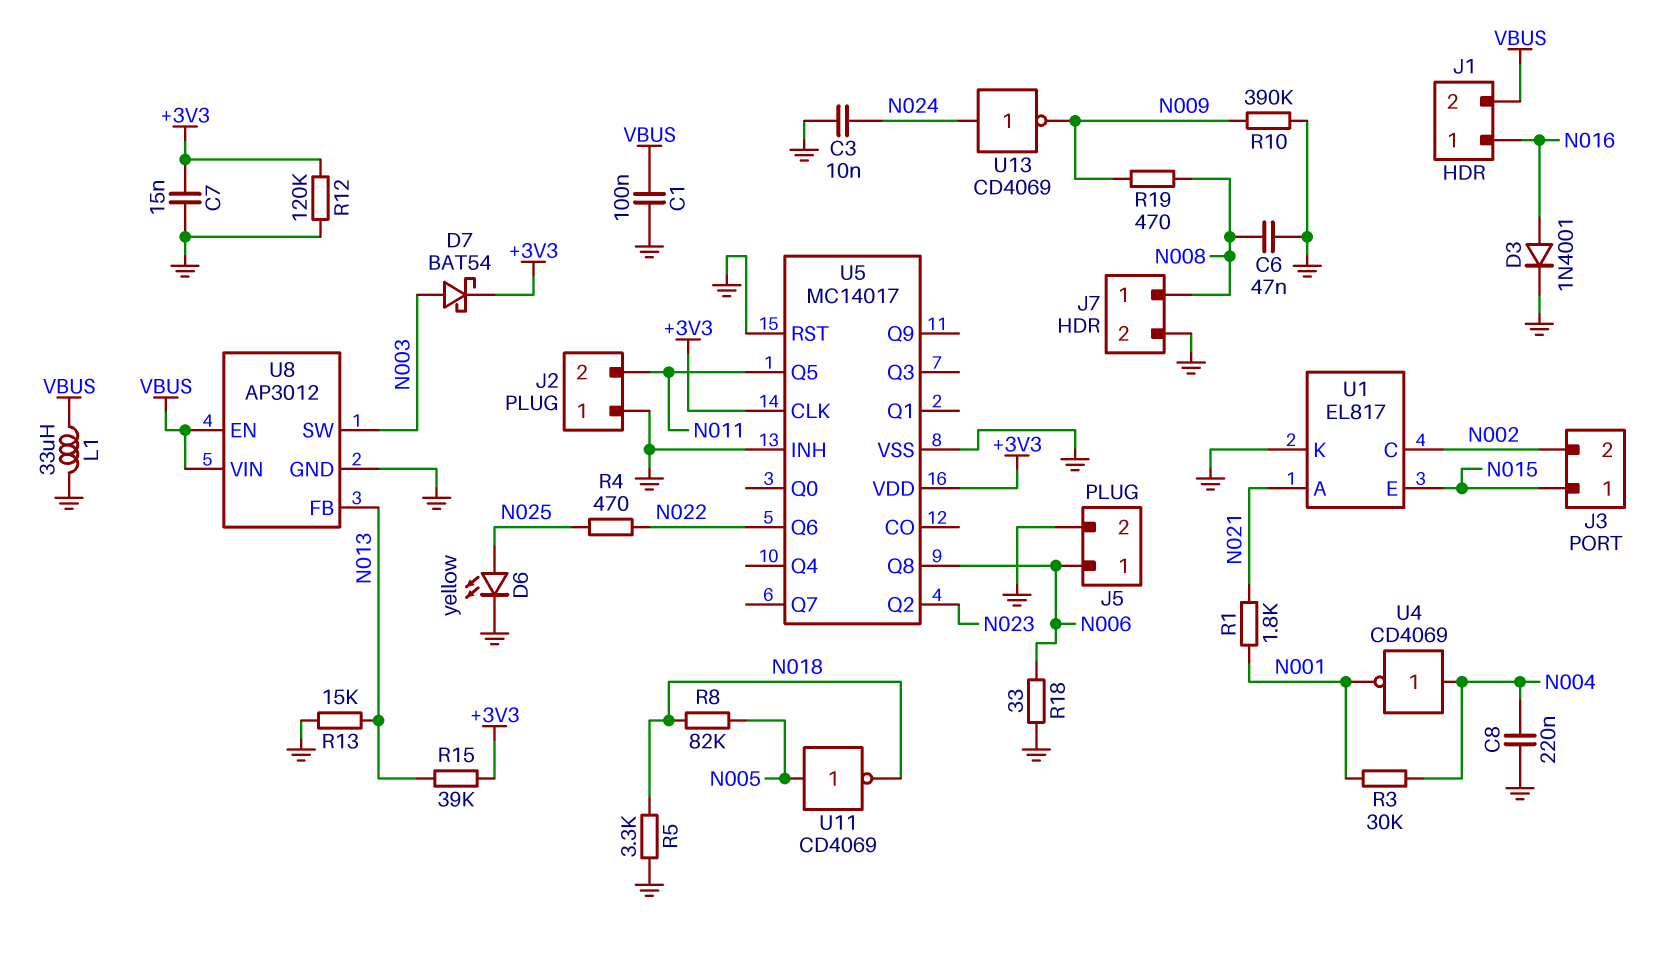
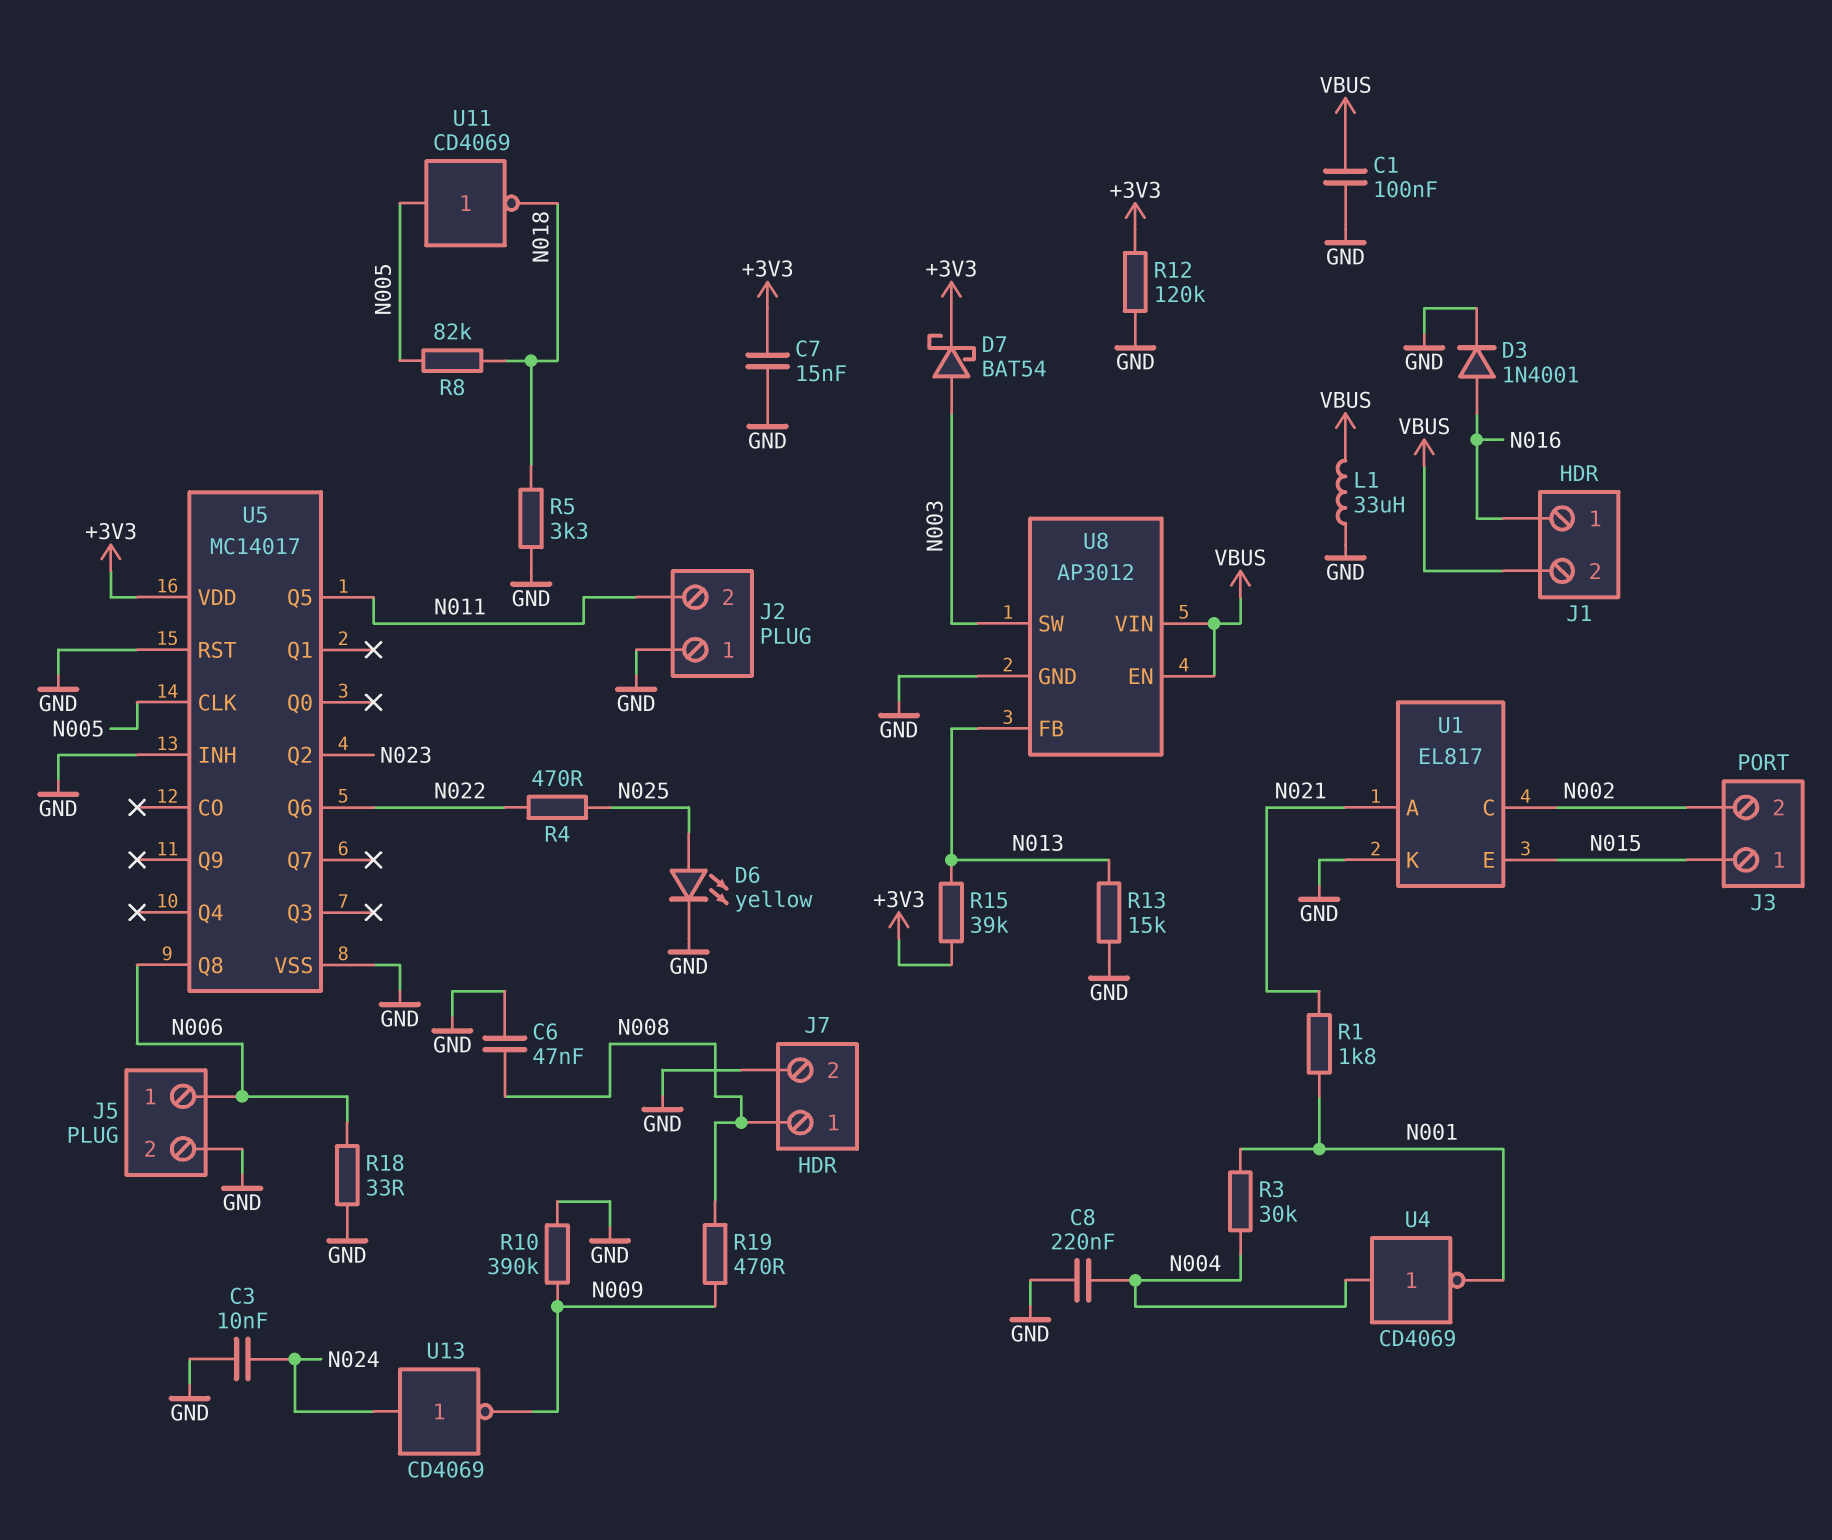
U5 pin CLK: +3V3 -> N005

